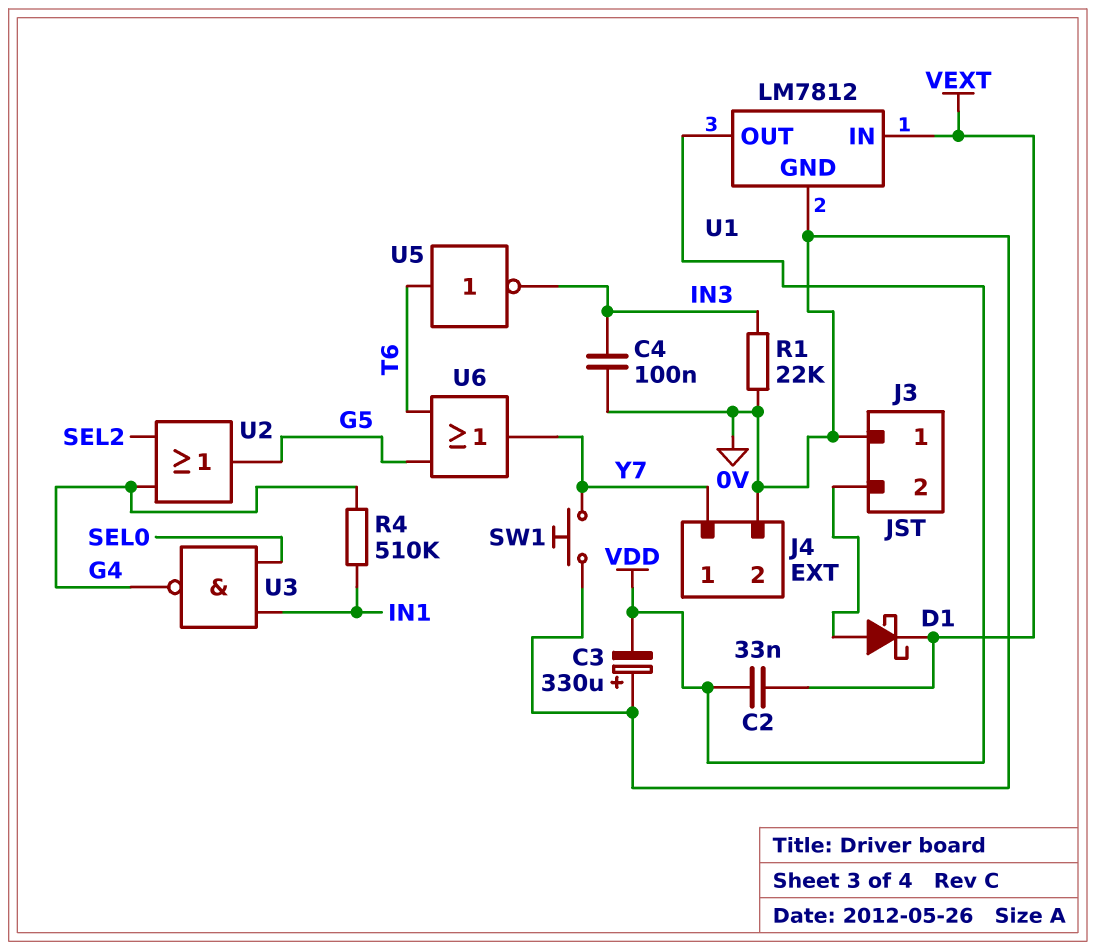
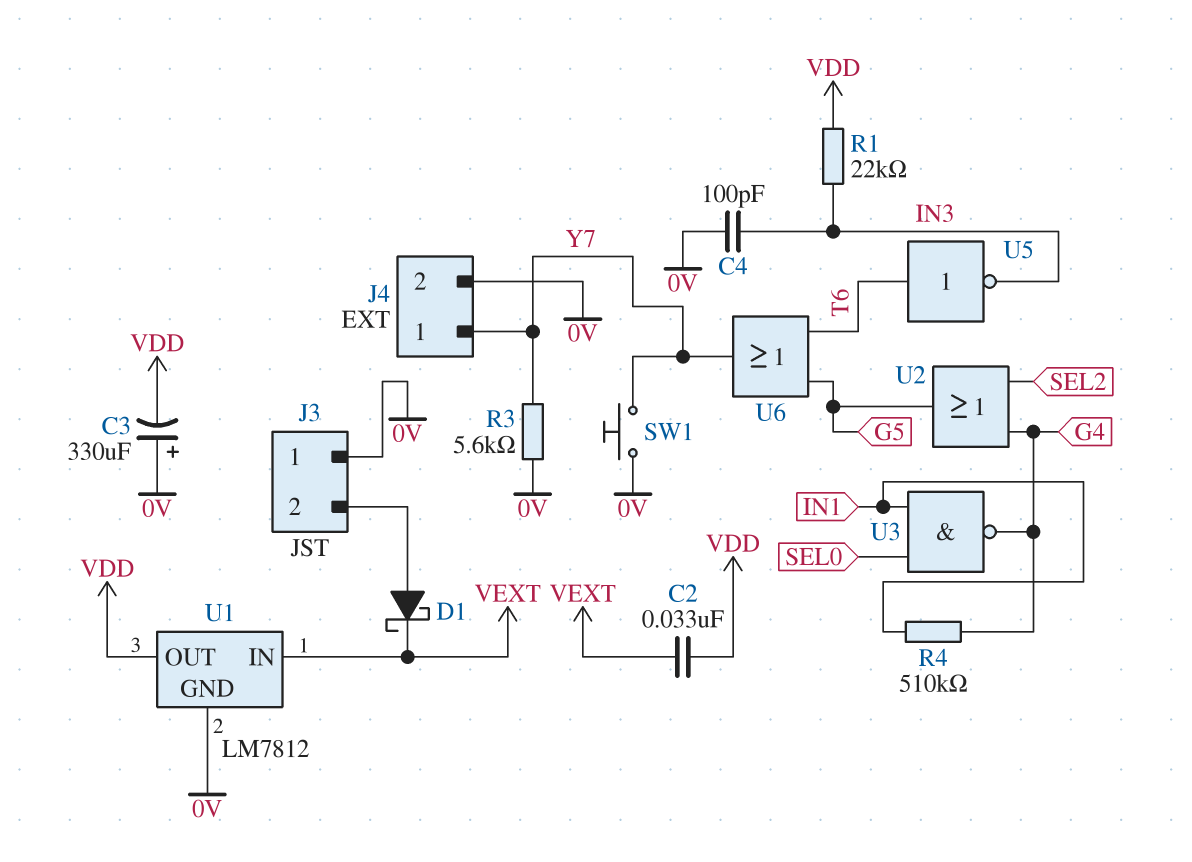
C4: 100nF (0V, IN3) -> 100pF (0V, IN3)
R1: 22k (0V, IN3) -> 22k (IN3, VDD)
R3: none -> 5.6k (0V, Y7)

